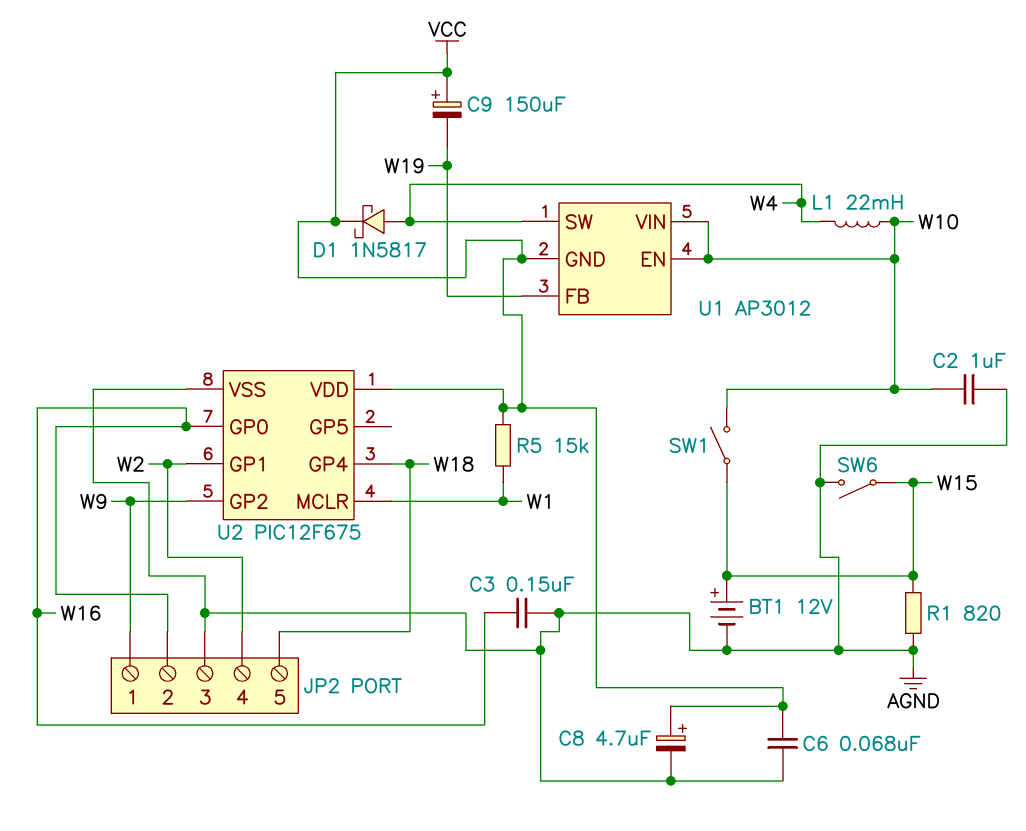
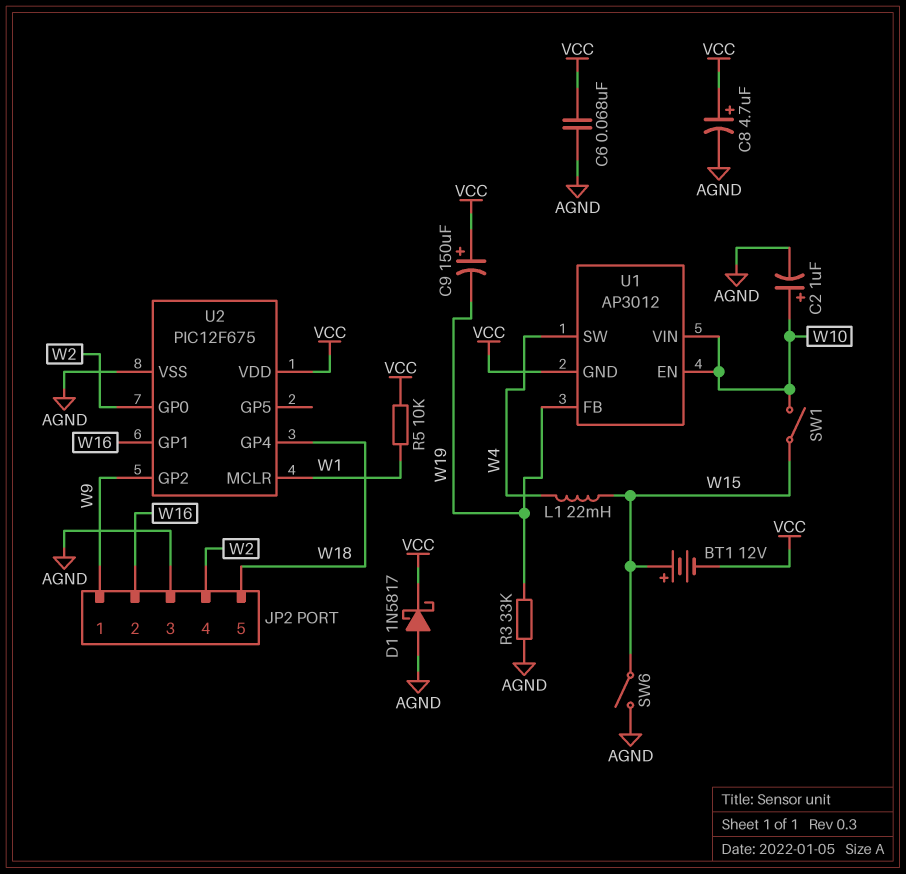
BT1: 12V (plus W15, minus AGND) -> 12V (plus W15, minus VCC)
C2: 1uF (AGND, W10) -> 1uF (plus W10, minus AGND)
C3: 150nF (AGND, W16) -> none
D1: schottky 1N5817 (A W4, K VCC) -> schottky 1N5817 (A AGND, K VCC)
L1: 22mH (W4, W10) -> 22mH (W4, W15)
R1: 820 (AGND, W15) -> none
R3: none -> 33k (AGND, W19)
R5: 15k (VCC, W1) -> 10k (VCC, W1)
U2 pin GP0: W16 -> W2
U2 pin GP1: W2 -> W16

